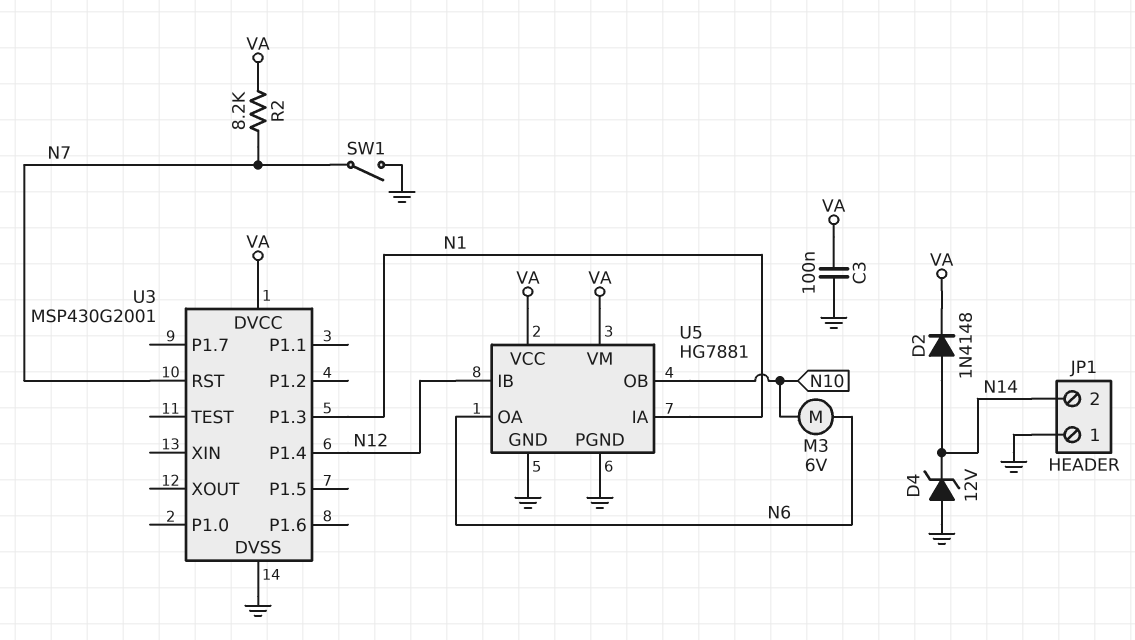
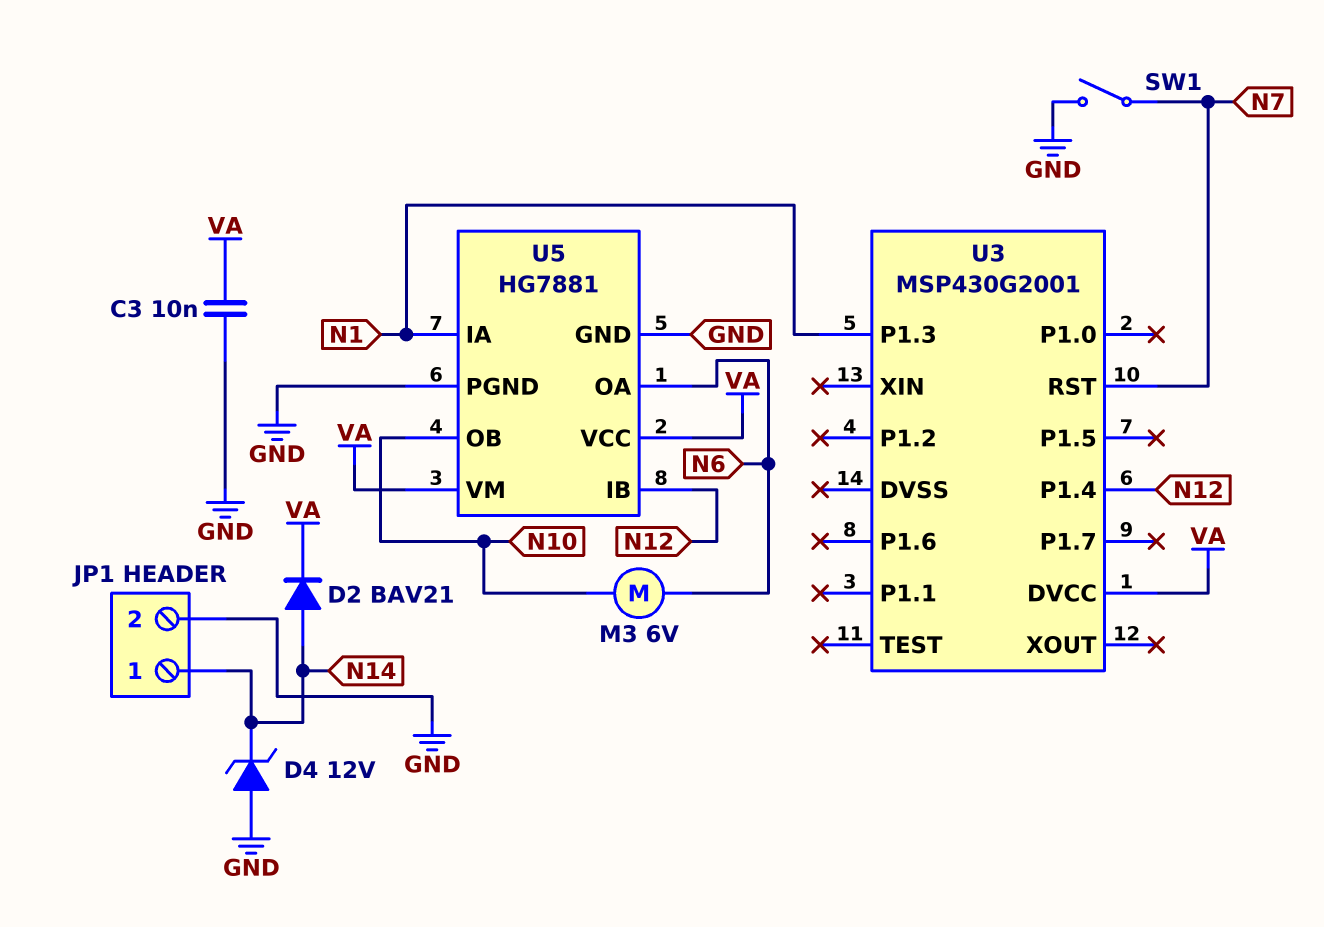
C3: 100nF (GND, VA) -> 10nF (GND, VA)
D2: diode 1N4148 (A N14, K VA) -> diode BAV21 (A N14, K VA)
JP1 pin 1: GND -> N14
JP1 pin 2: N14 -> GND
R2: 8.2k (N7, VA) -> none
U3 pin DVSS: GND -> none

